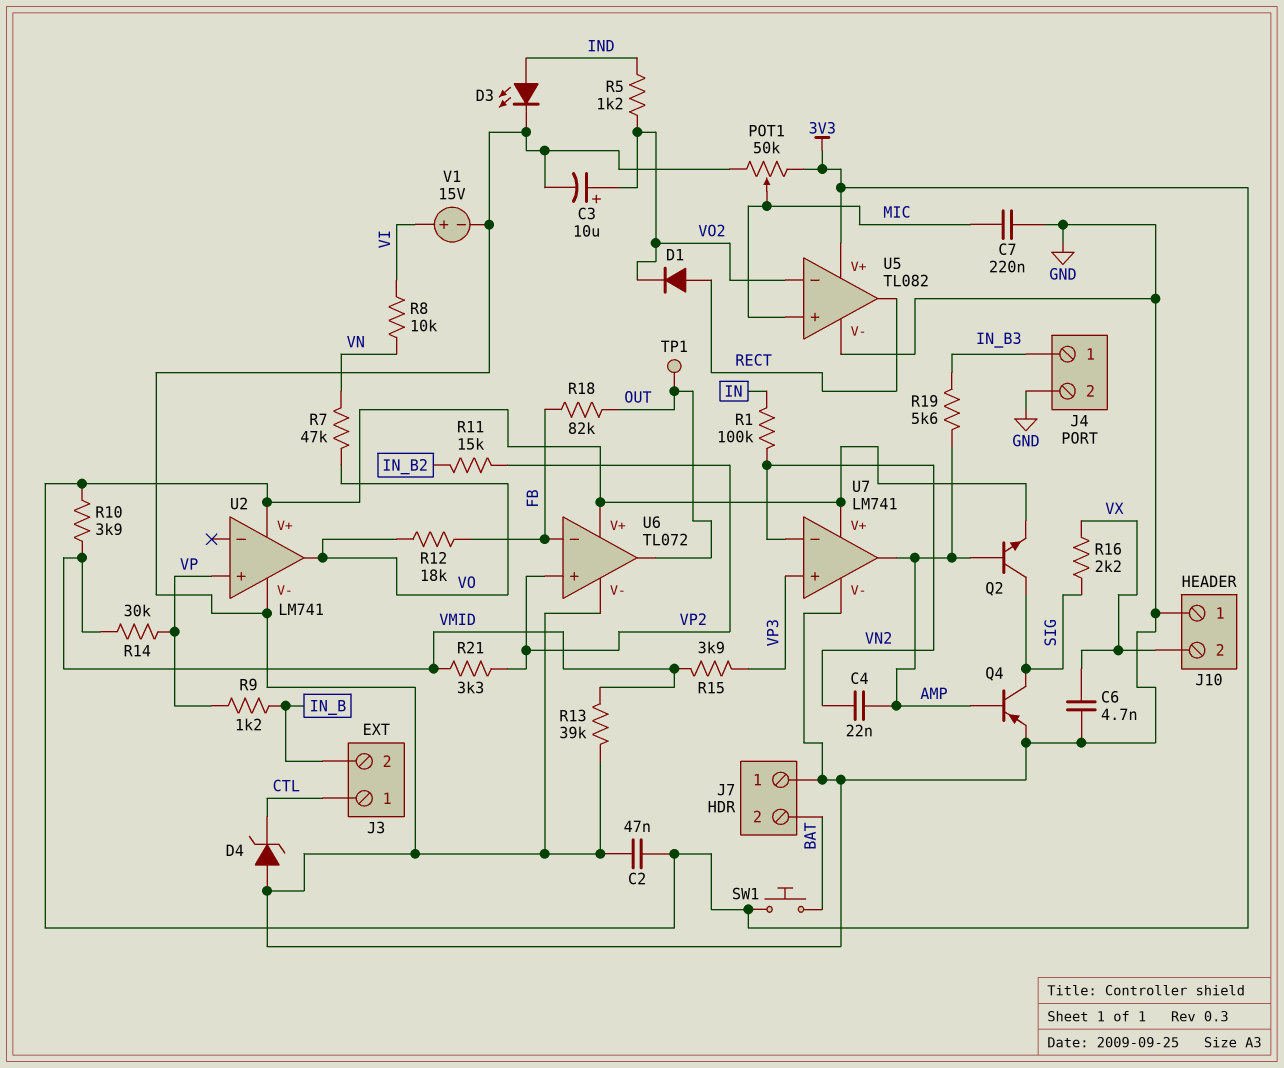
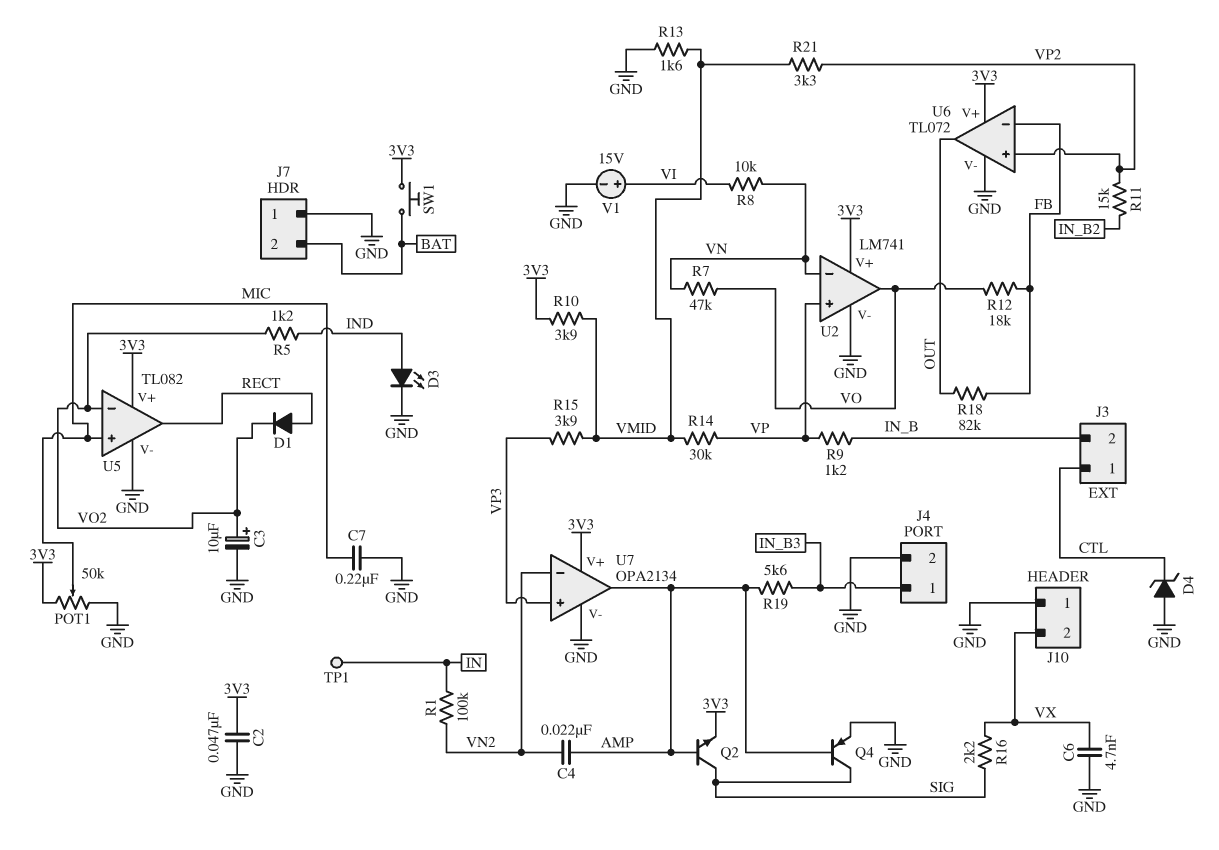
R13: 39k (GND, VMID) -> 1.6k (GND, VMID)
TP1: test point (OUT) -> test point (IN)
U2 pin in-: none -> VN
U7: LM741 -> OPA2134

